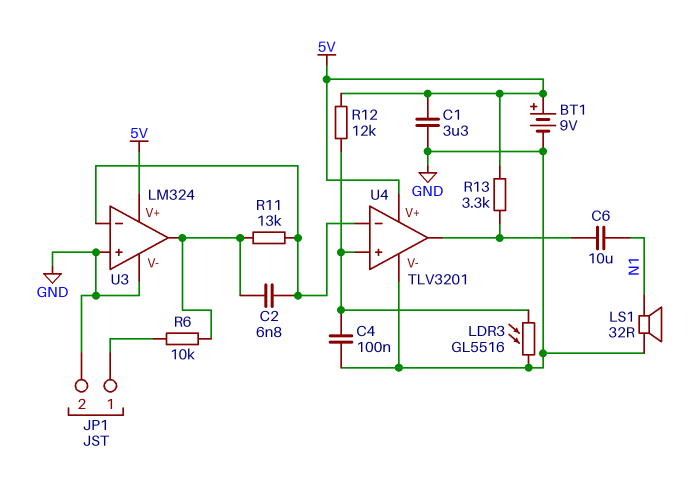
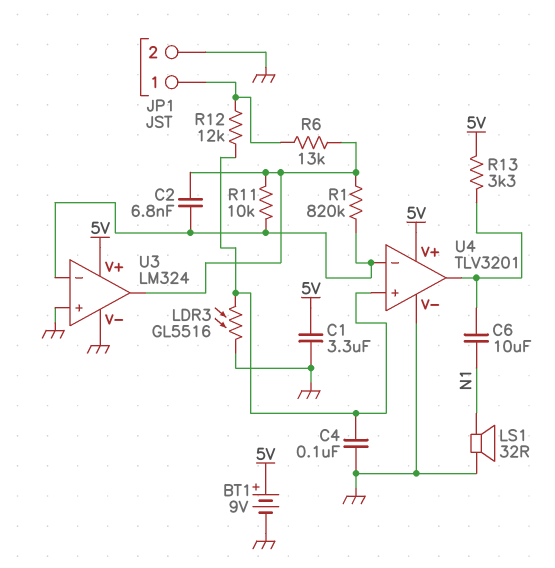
R1: none -> 820k (U3/in-, U3/out)
R6: 10k (JP1/1, U3/out) -> 13k (JP1/1, U3/out)
R11: 13k (U3/in-, U3/out) -> 10k (U3/in-, U3/out)
R12: 12k (5V, U4/in+) -> 12k (JP1/1, U4/in+)

